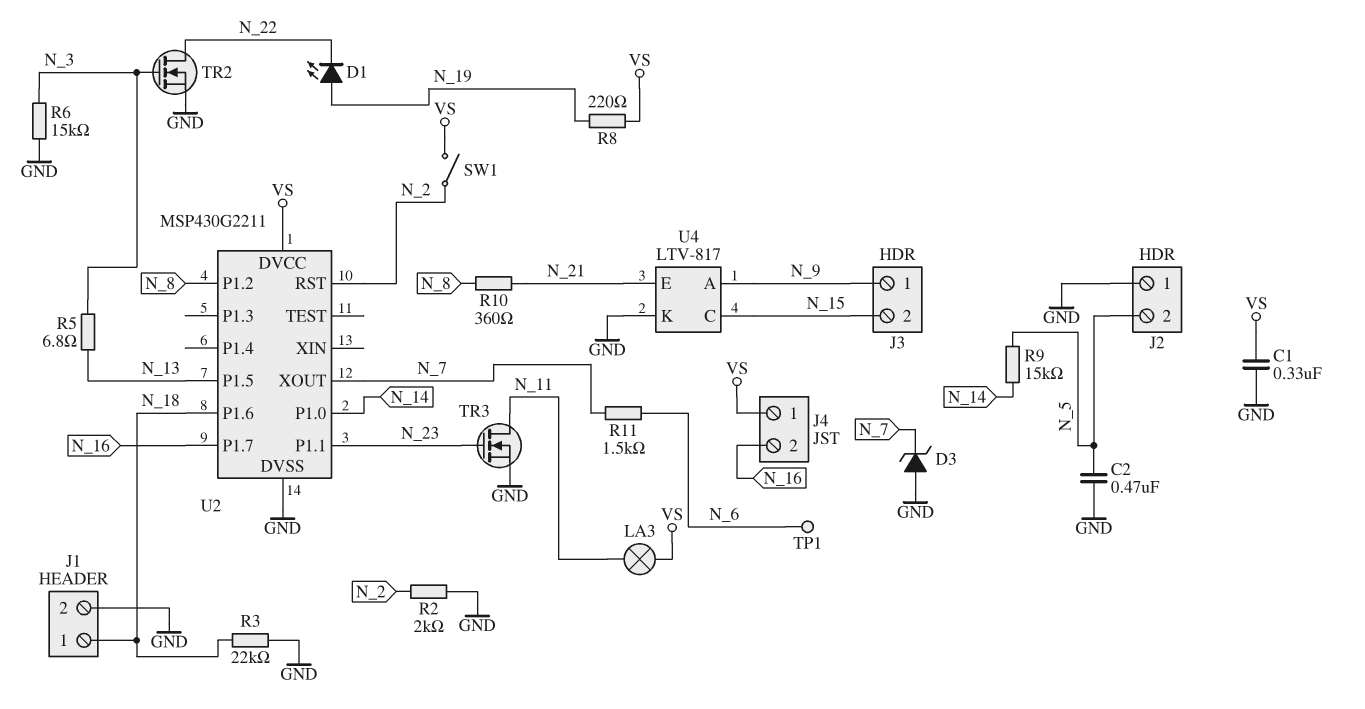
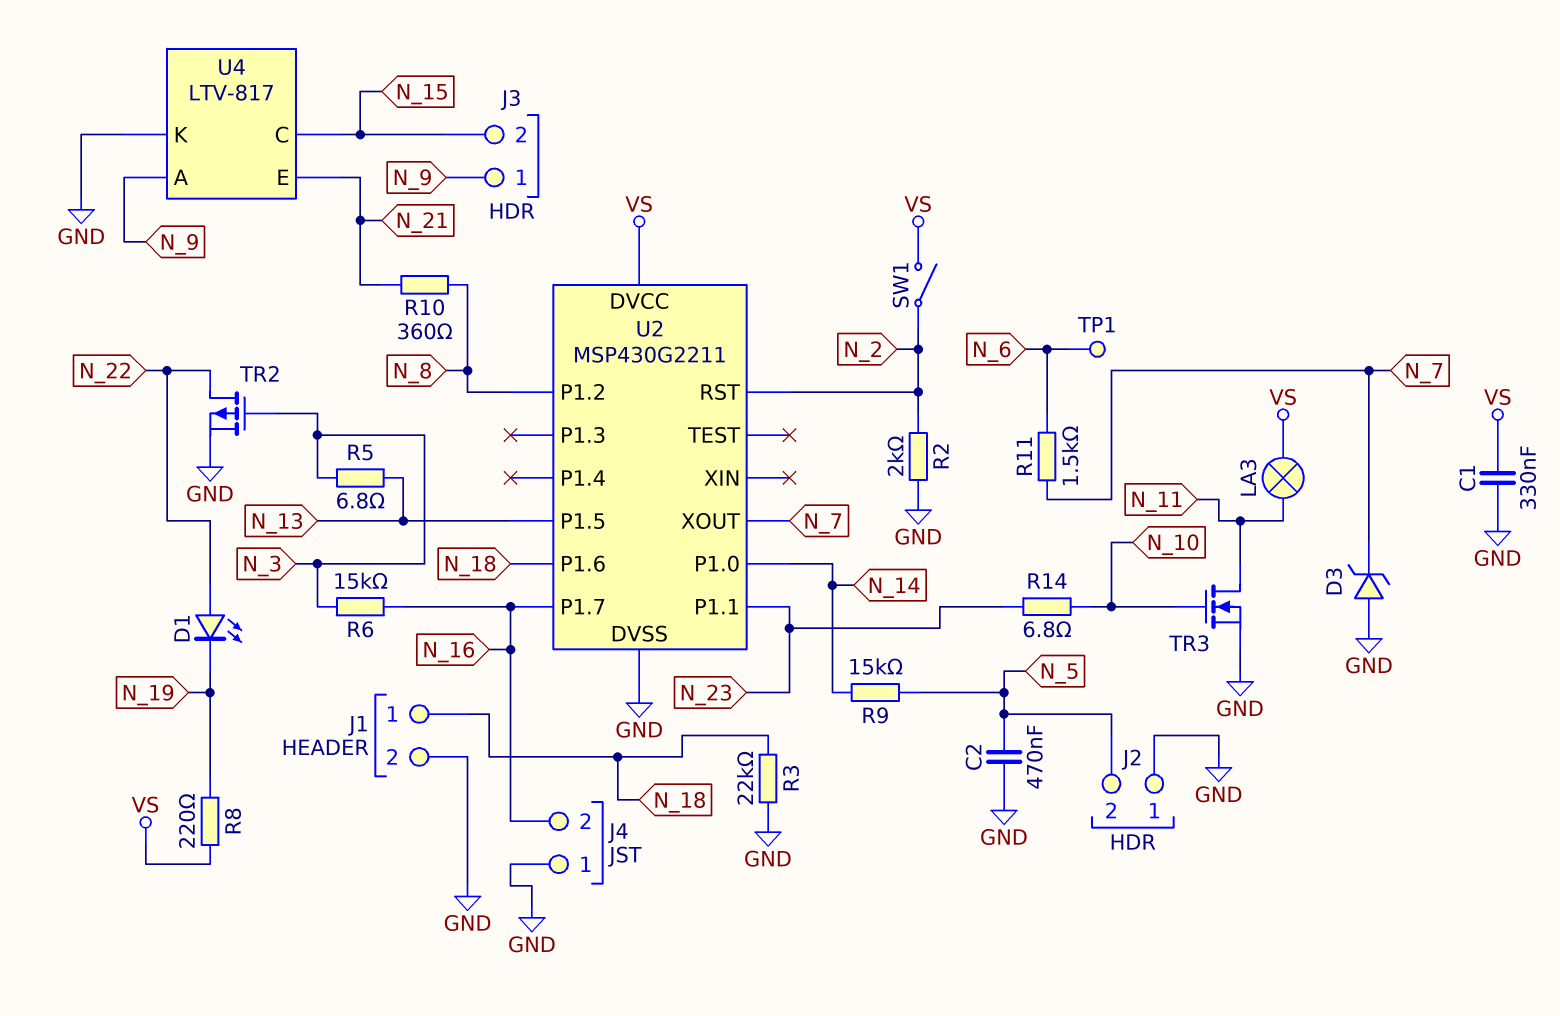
D1: LED (A N_19, K N_22) -> LED (A N_22, K N_19)
J4 pin 1: VS -> GND
R6: 15k (GND, N_3) -> 15k (N_3, N_16)
R14: none -> 6.8 (N_10, N_23)
TR2: NMOS (G N_3, D N_22, S GND) -> PMOS (G N_3, D N_22, S GND)
TR3: NMOS (G N_23, D N_11, S GND) -> NMOS (G N_10, D N_11, S GND)

